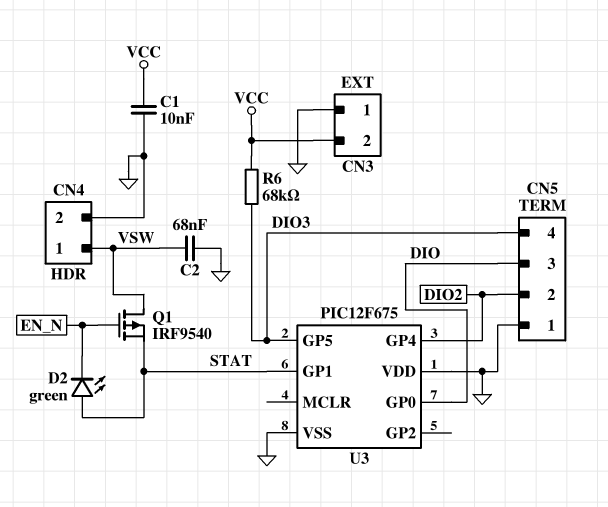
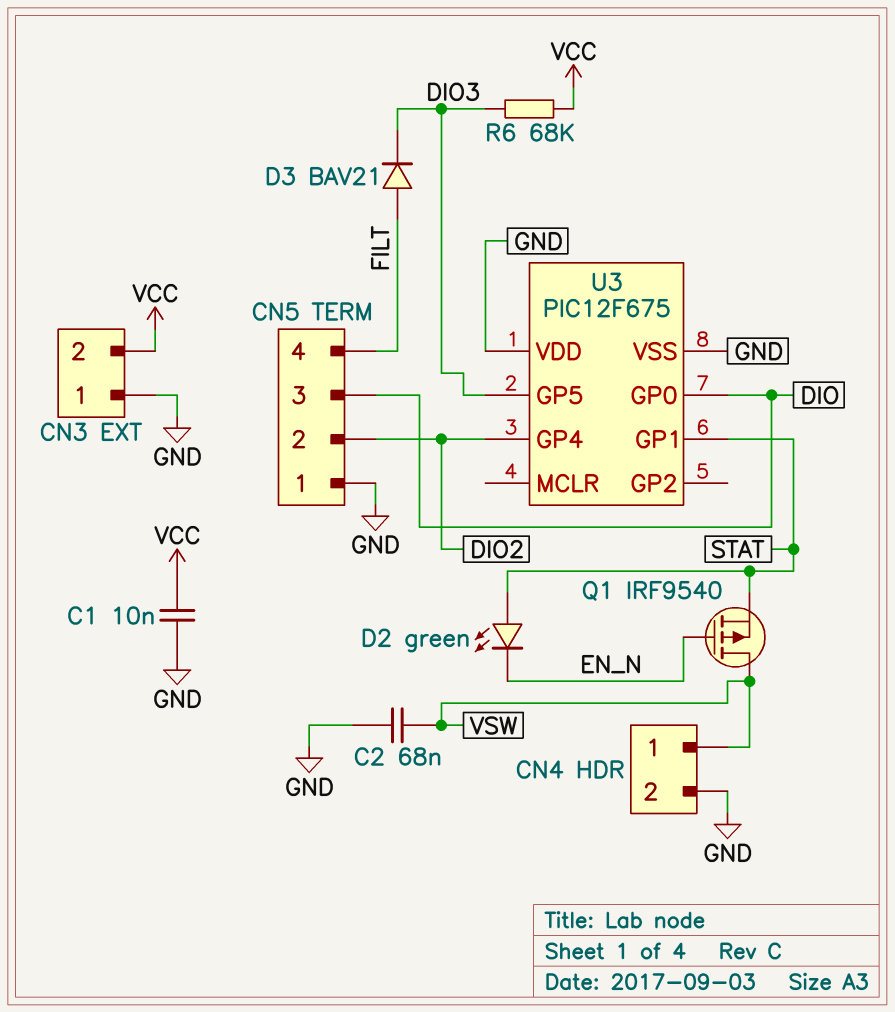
CN5 pin 4: DIO3 -> FILT
D3: none -> diode BAV21 (A FILT, K DIO3)

